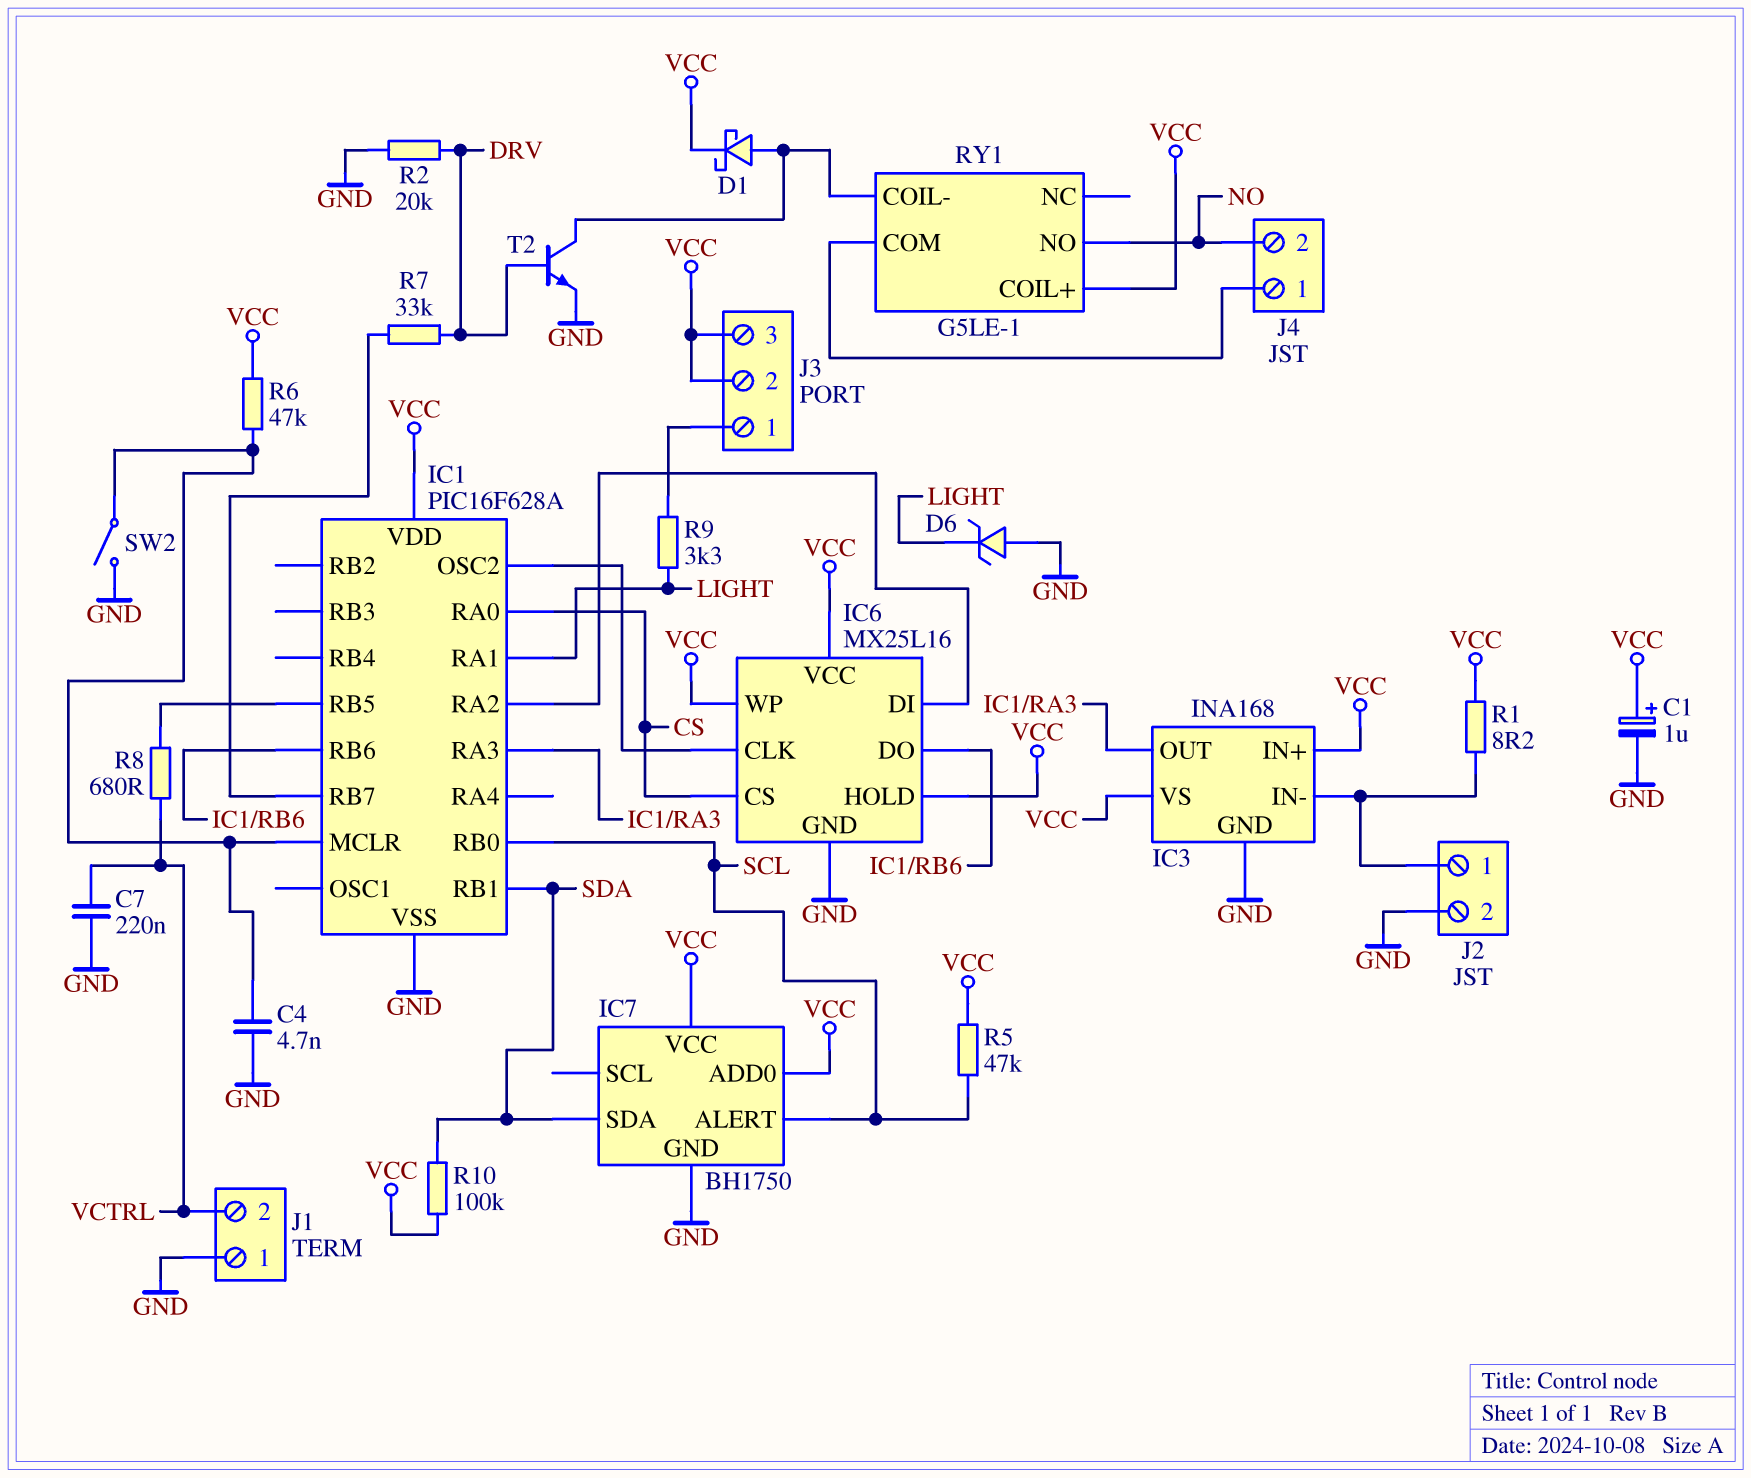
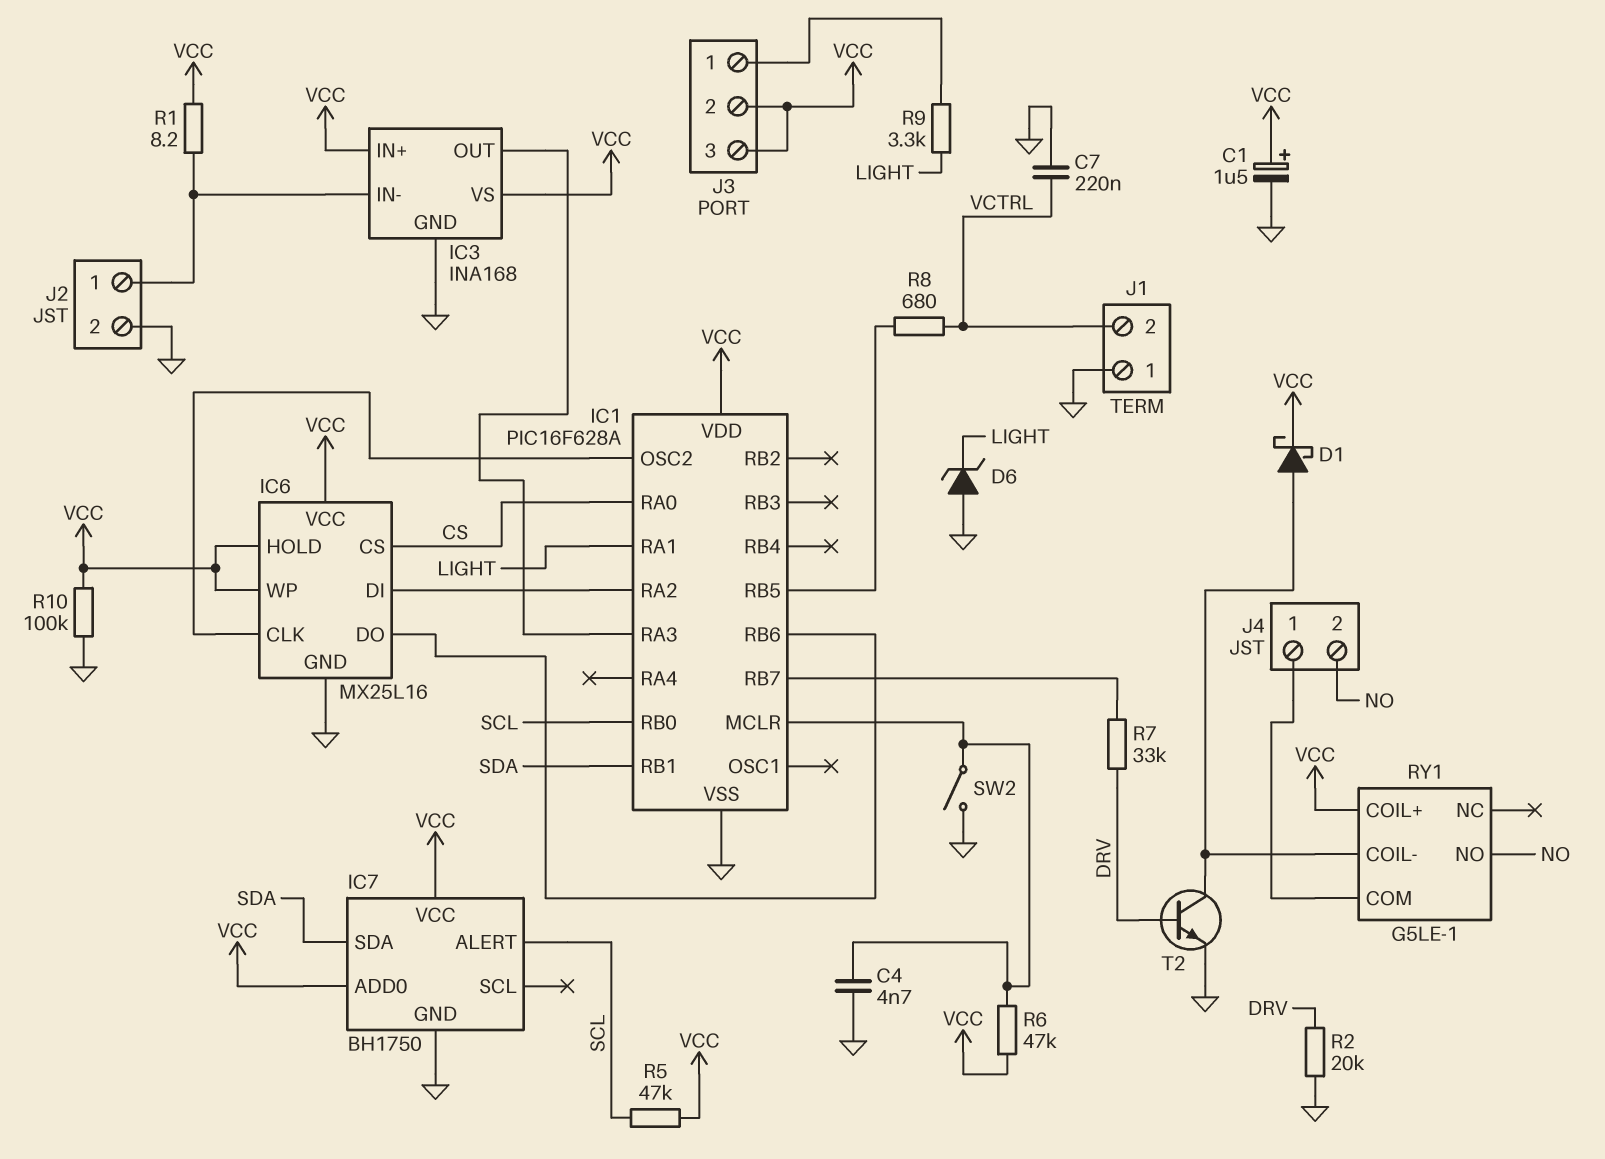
C1: 1uF (plus VCC, minus GND) -> 1.5uF (plus VCC, minus GND)
R10: 100k (SDA, VCC) -> 100k (GND, VCC)

